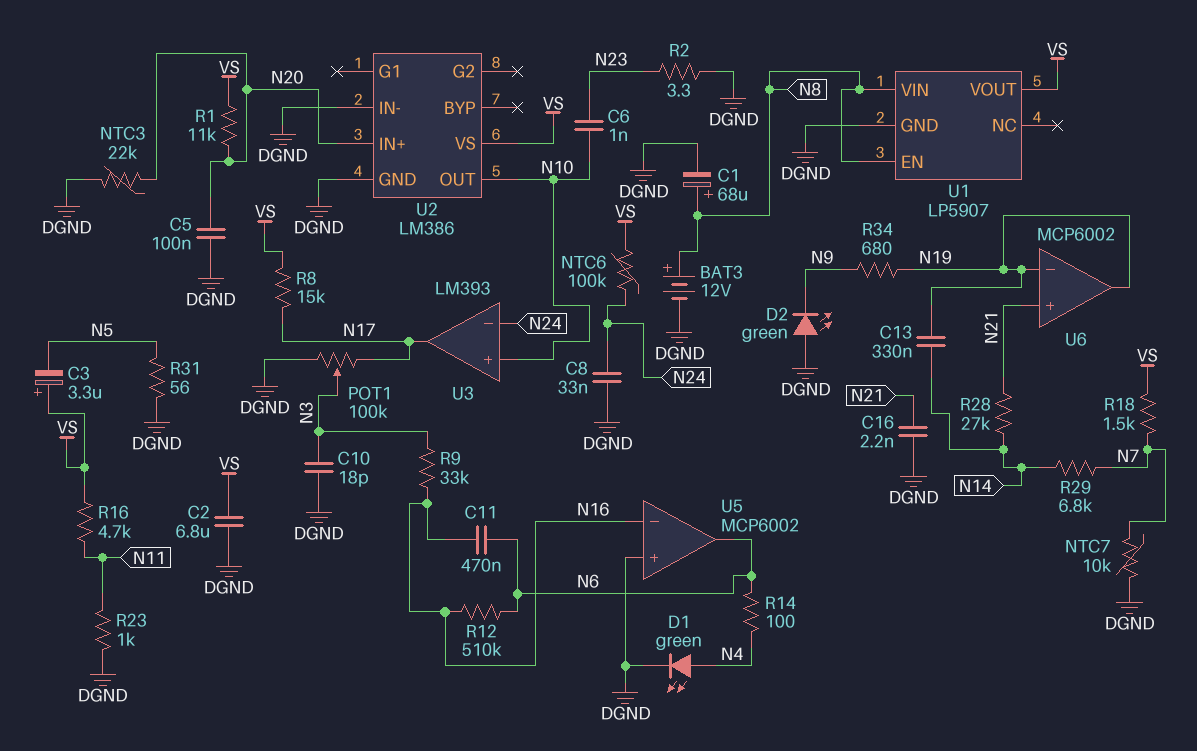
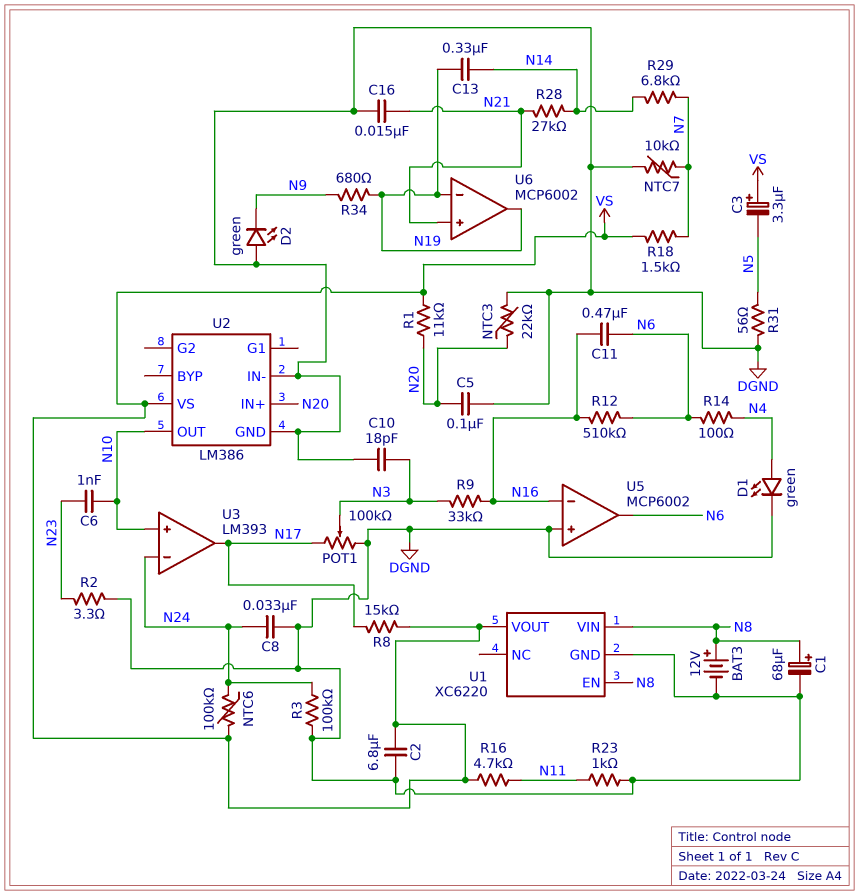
C16: 2.2nF (DGND, N21) -> 15nF (DGND, N21)
R3: none -> 100k (DGND, N24)
U1: LP5907 -> XC6220

